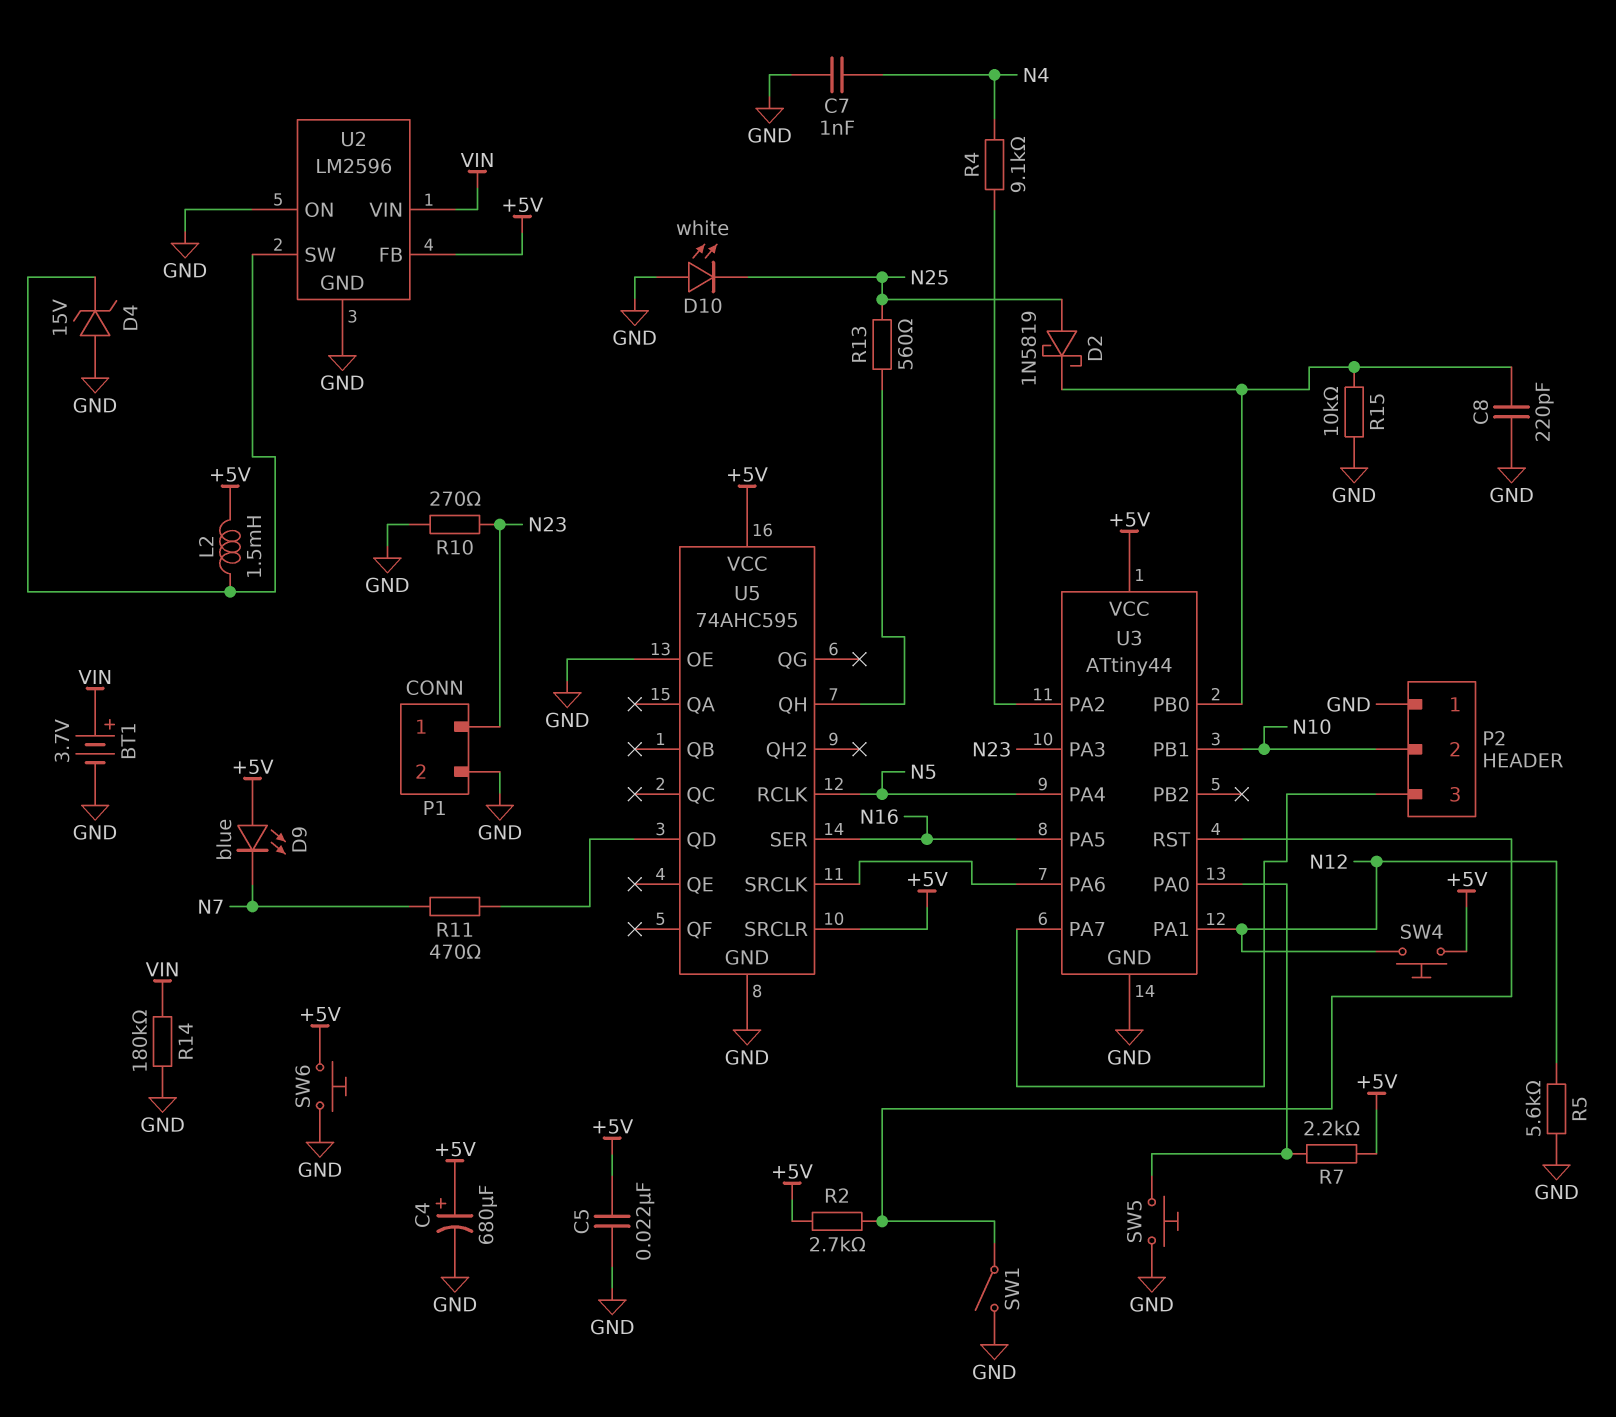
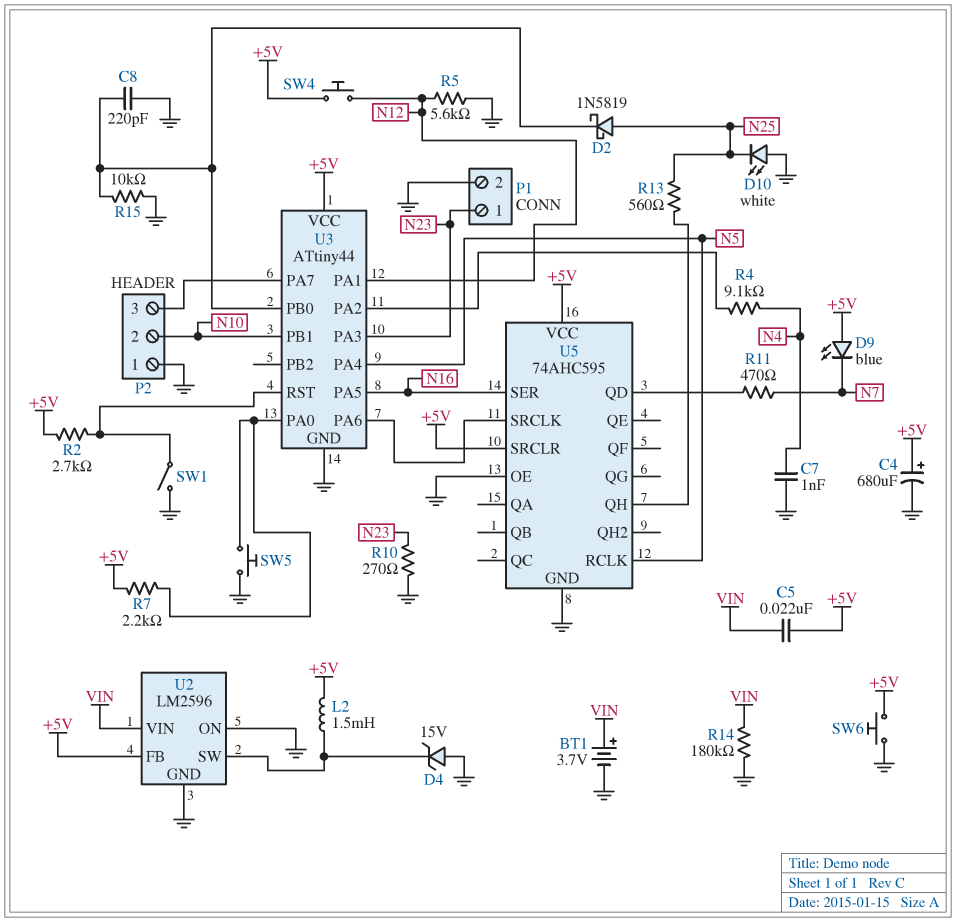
C5: 22nF (+5V, GND) -> 22nF (+5V, VIN)

